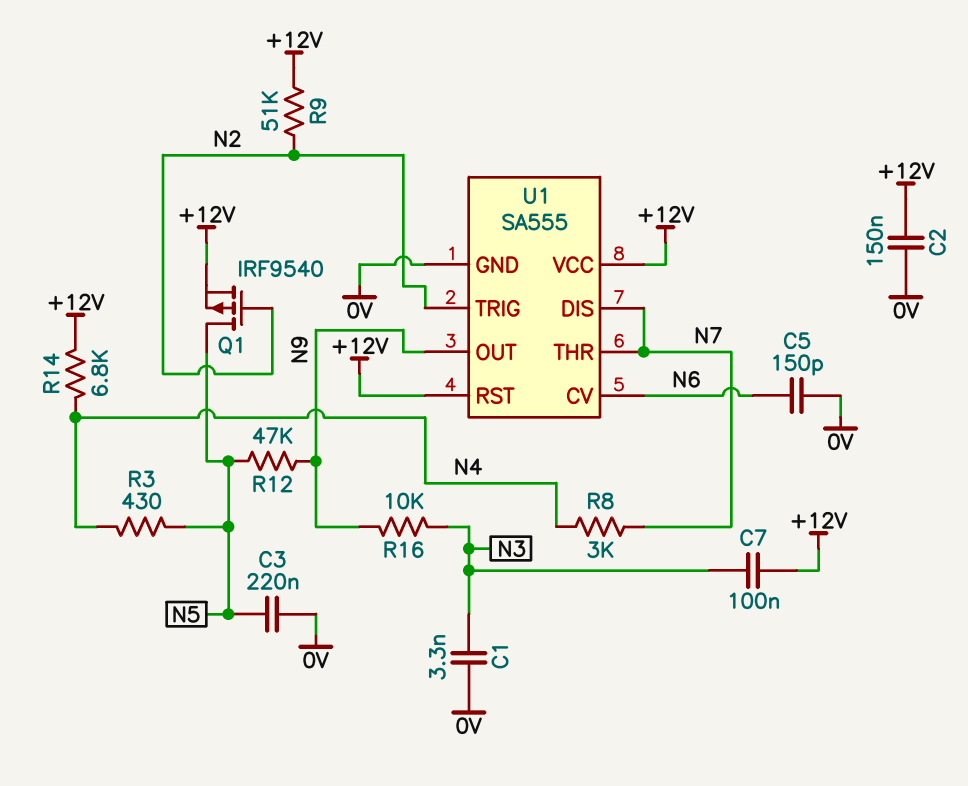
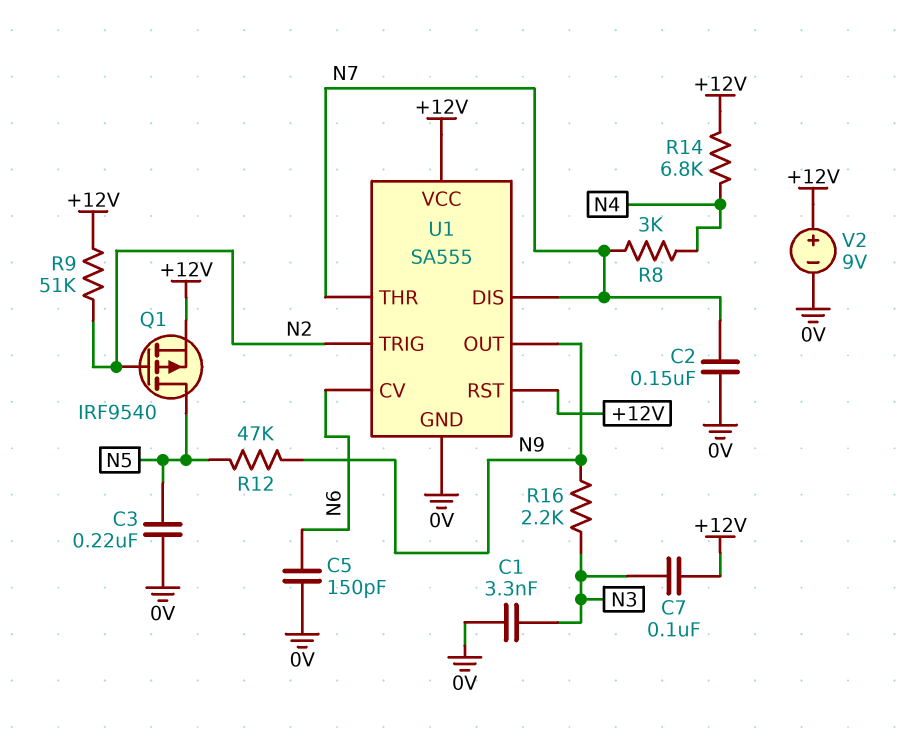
C2: 150nF (+12V, 0V) -> 150nF (0V, N7)
R3: 430 (N4, N5) -> none
R16: 10k (N3, N9) -> 2.2k (N3, N9)
V2: none -> 9V (plus +12V, minus 0V)

